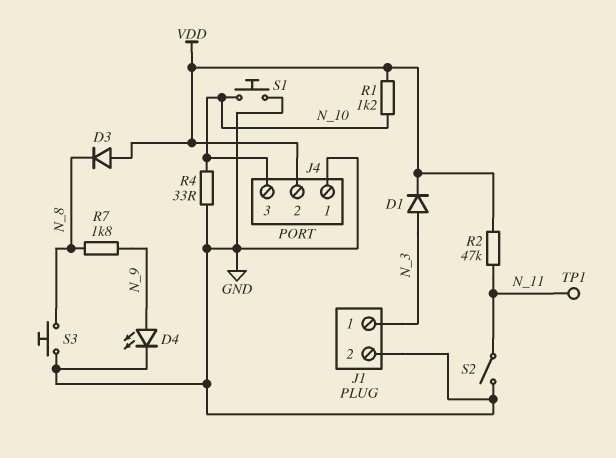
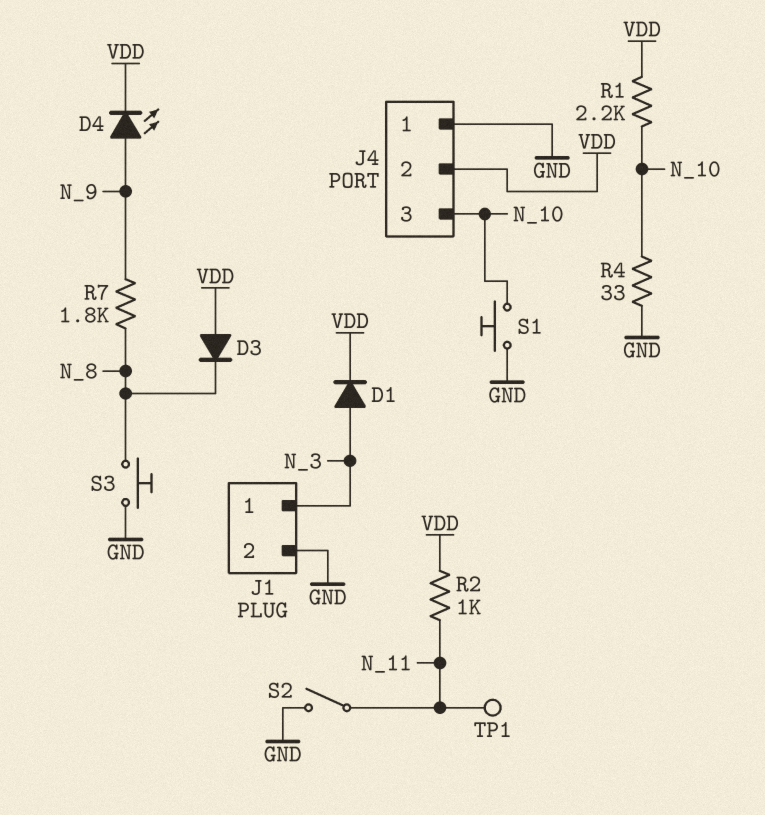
D4: LED (A N_9, K GND) -> LED (A N_9, K VDD)
R1: 1.2k (N_10, VDD) -> 2.2k (N_10, VDD)
R2: 47k (N_11, VDD) -> 1k (N_11, VDD)

